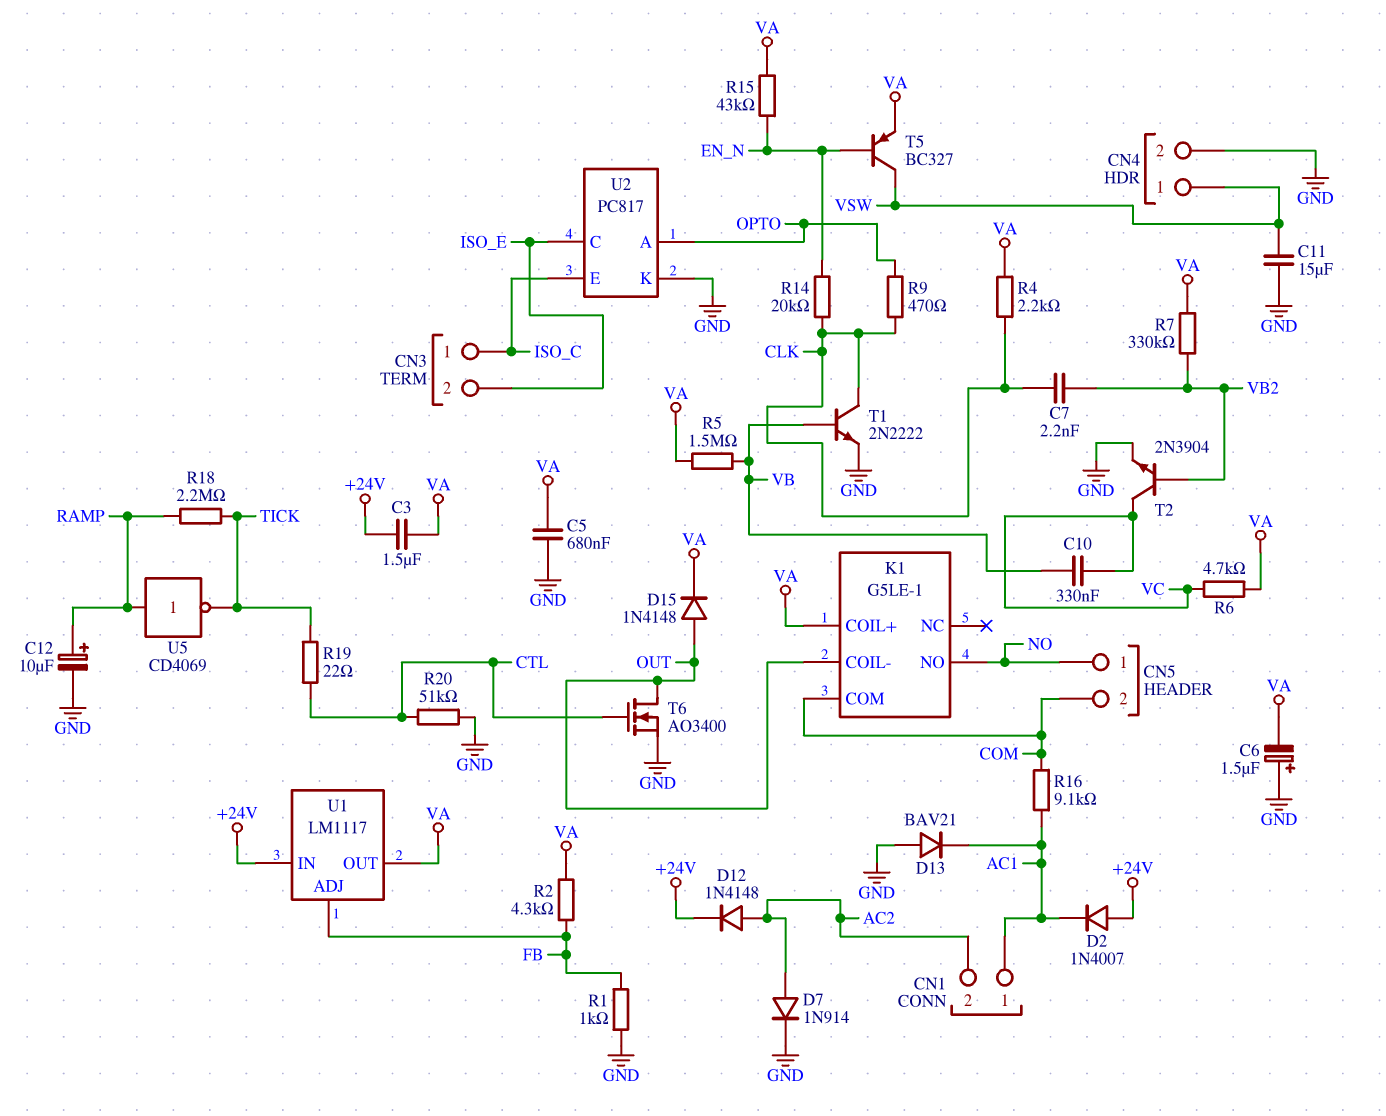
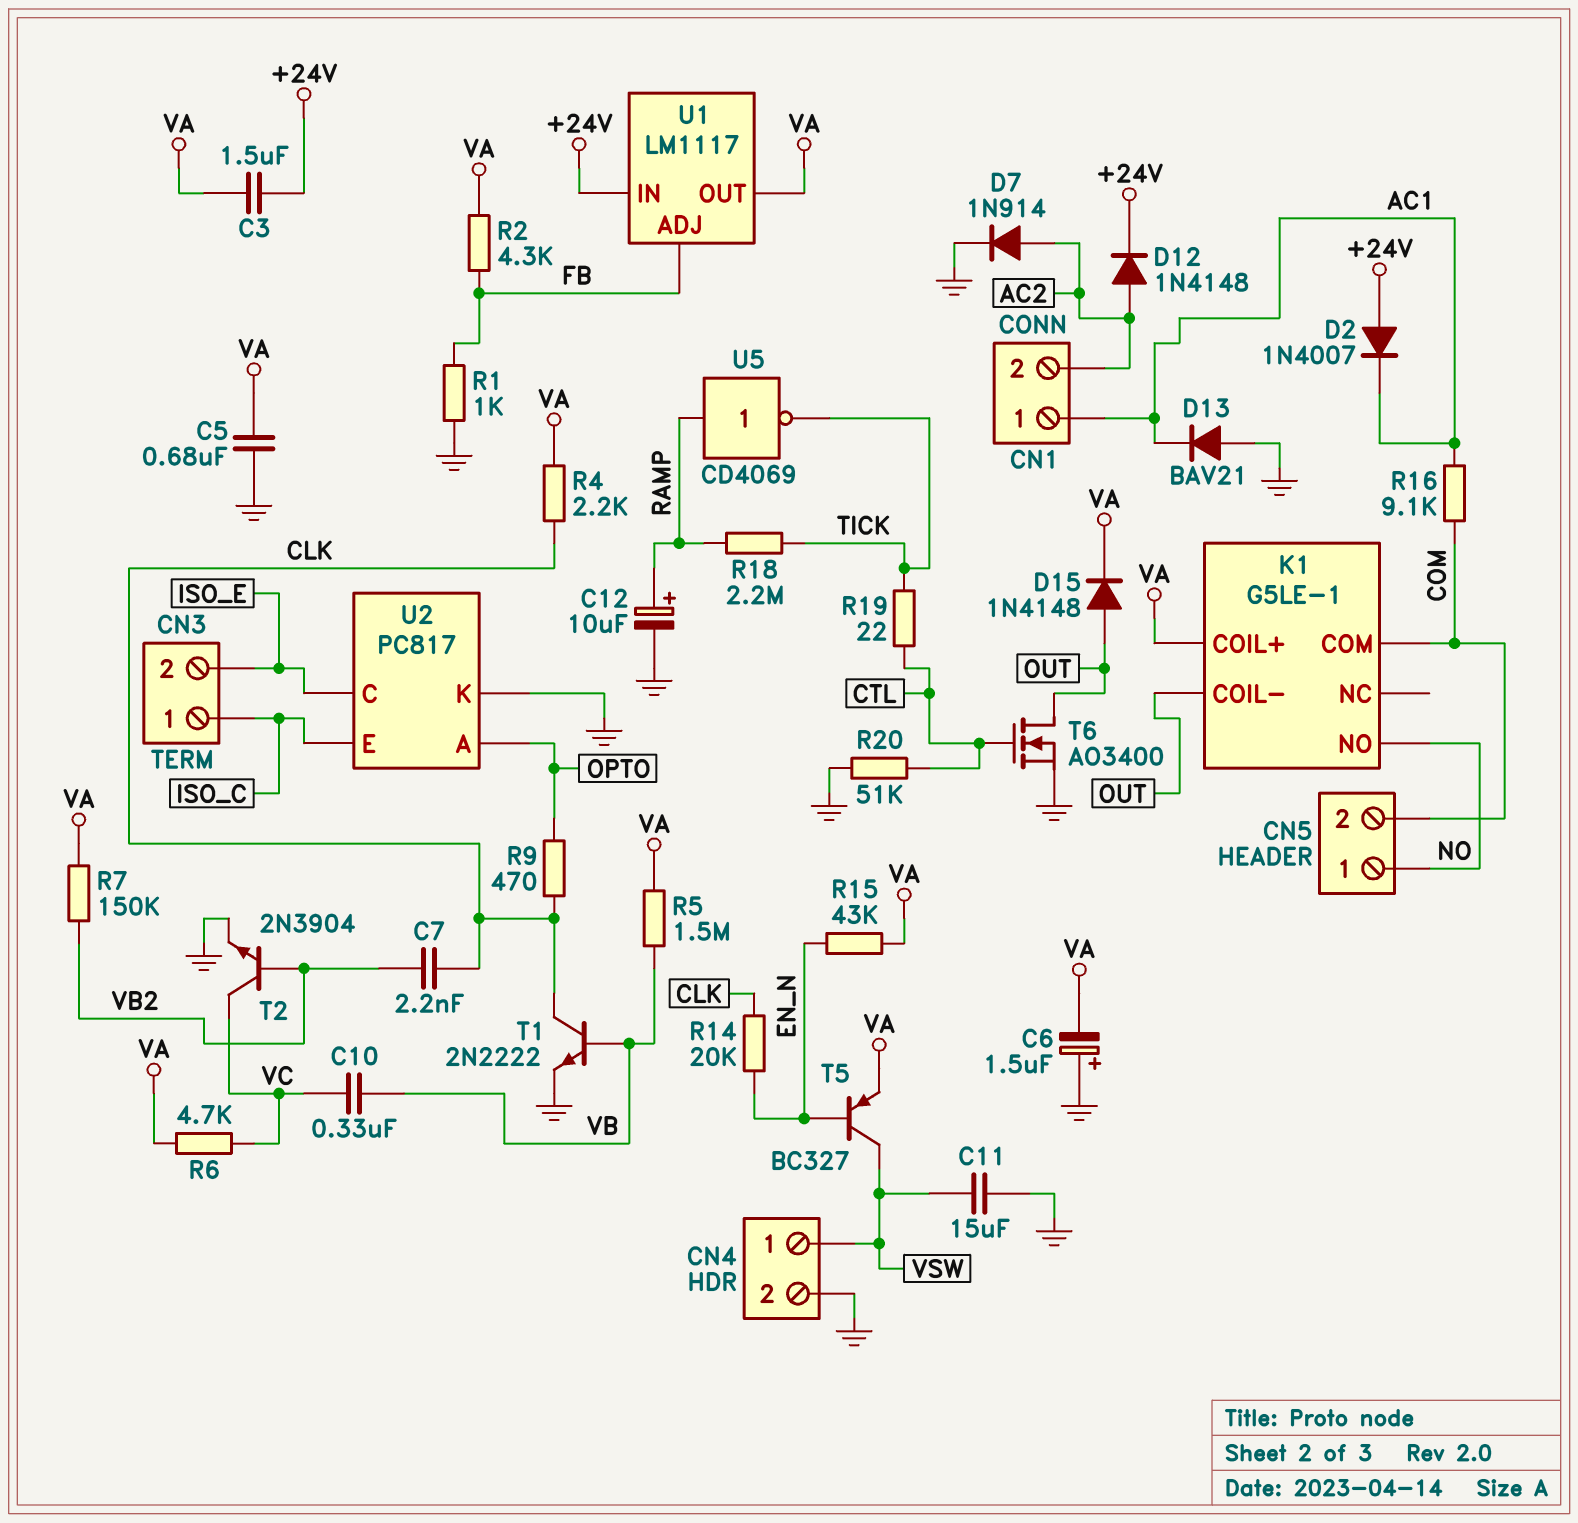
R7: 330k (VA, VB2) -> 150k (VA, VB2)

